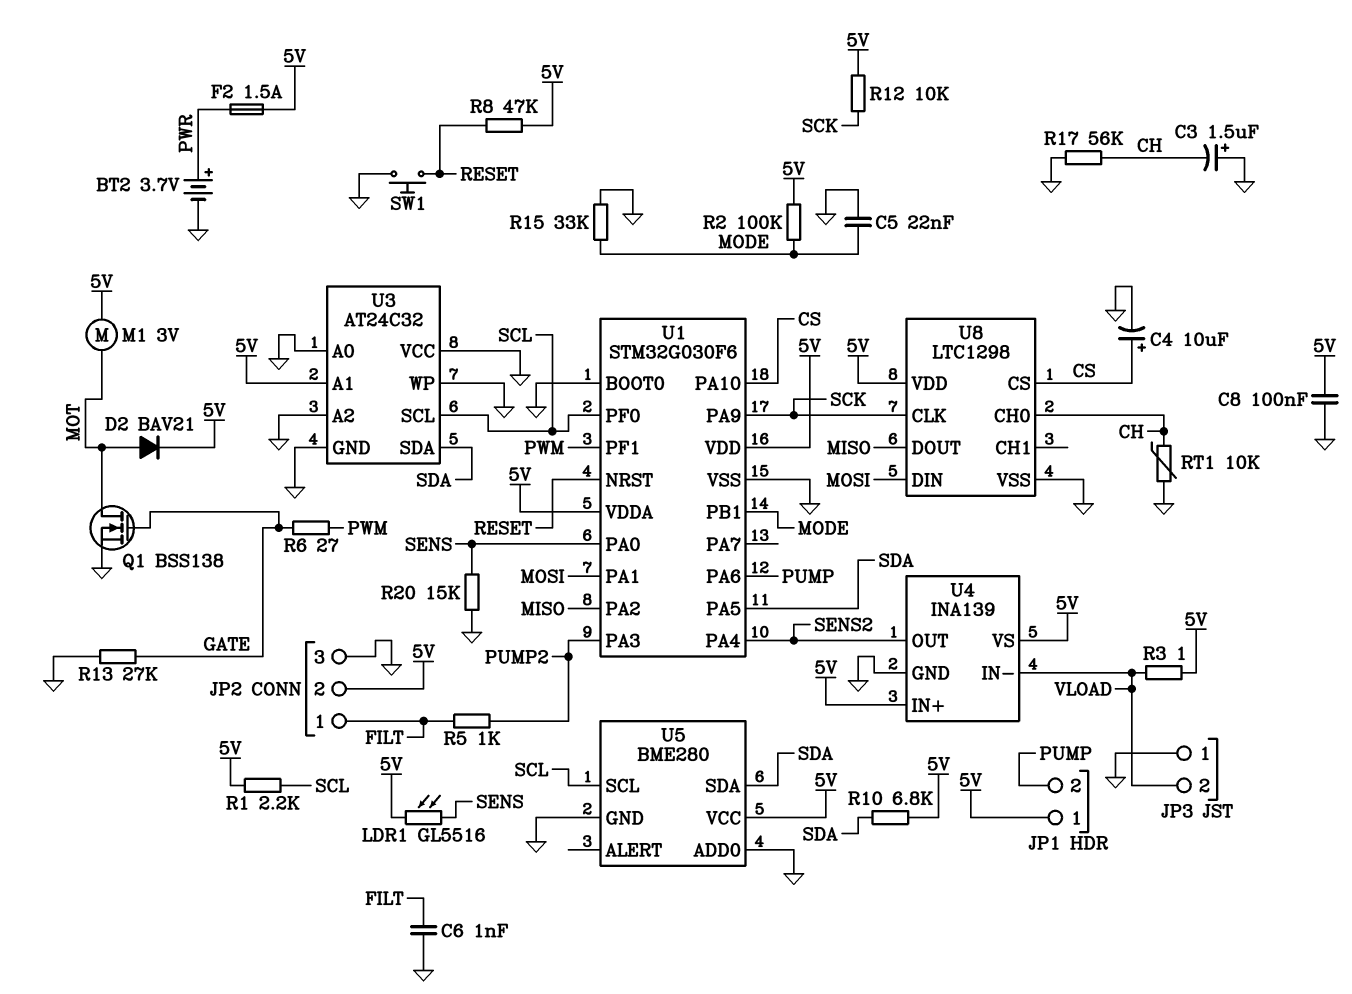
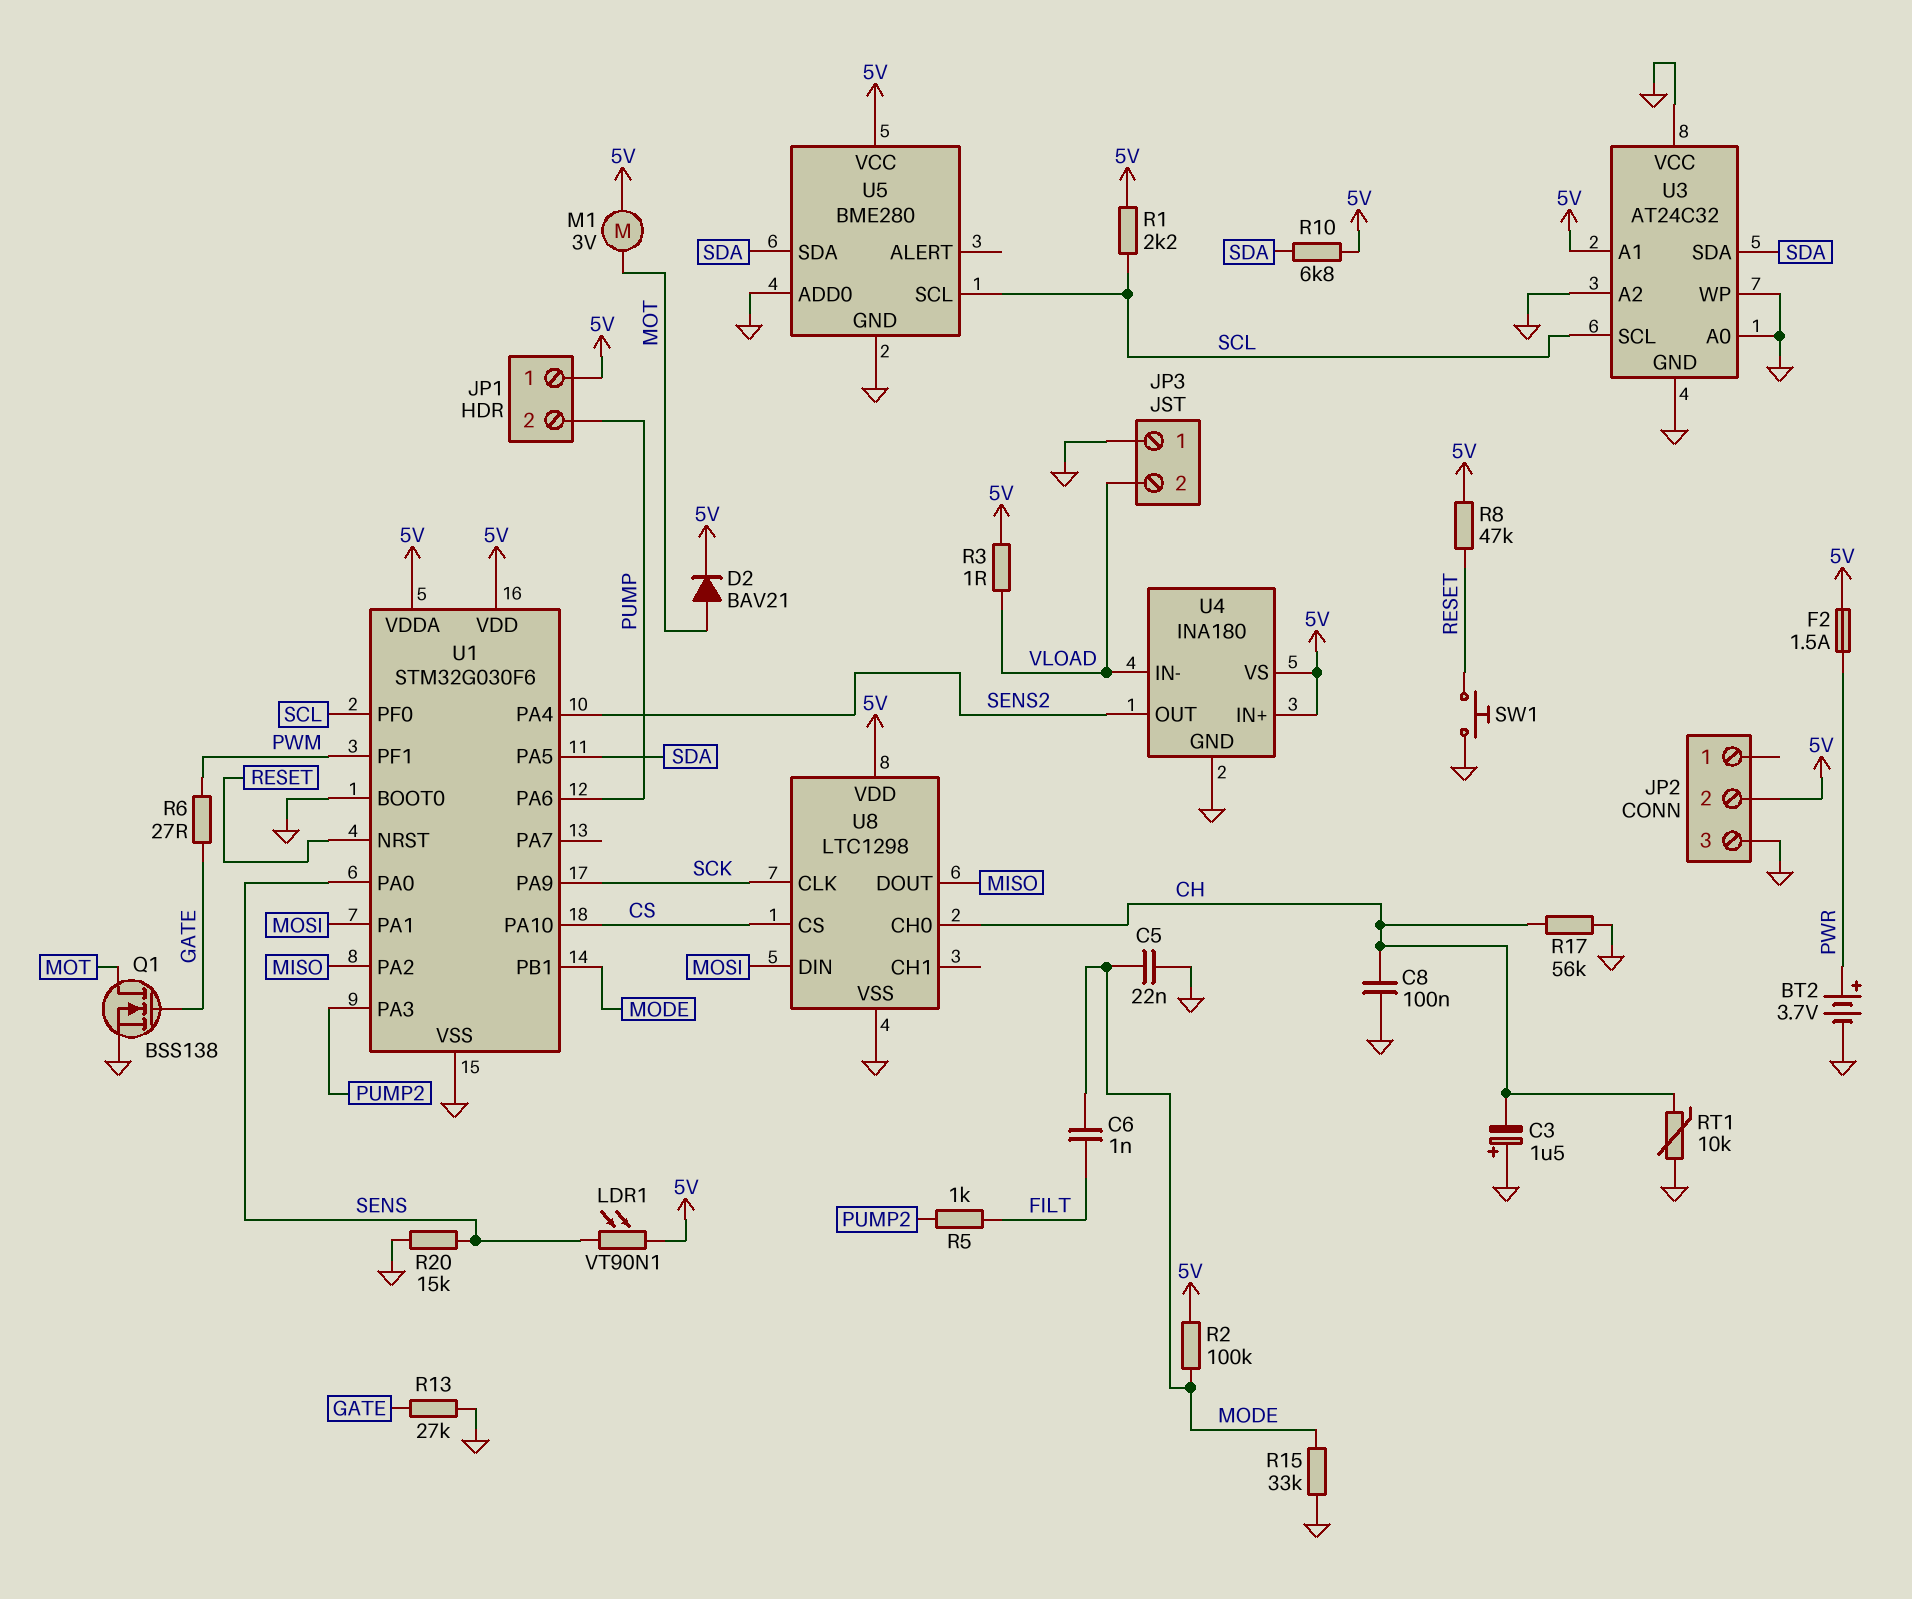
C4: 10uF (plus CS, minus GND) -> none
C6: 1nF (FILT, GND) -> 1nF (FILT, MODE)
C8: 100nF (5V, GND) -> 100nF (CH, GND)
JP2 pin 1: FILT -> none
LDR1: GL5516 (5V, SENS) -> VT90N1 (5V, SENS)
R12: 10k (5V, SCK) -> none
U4: INA139 -> INA180

